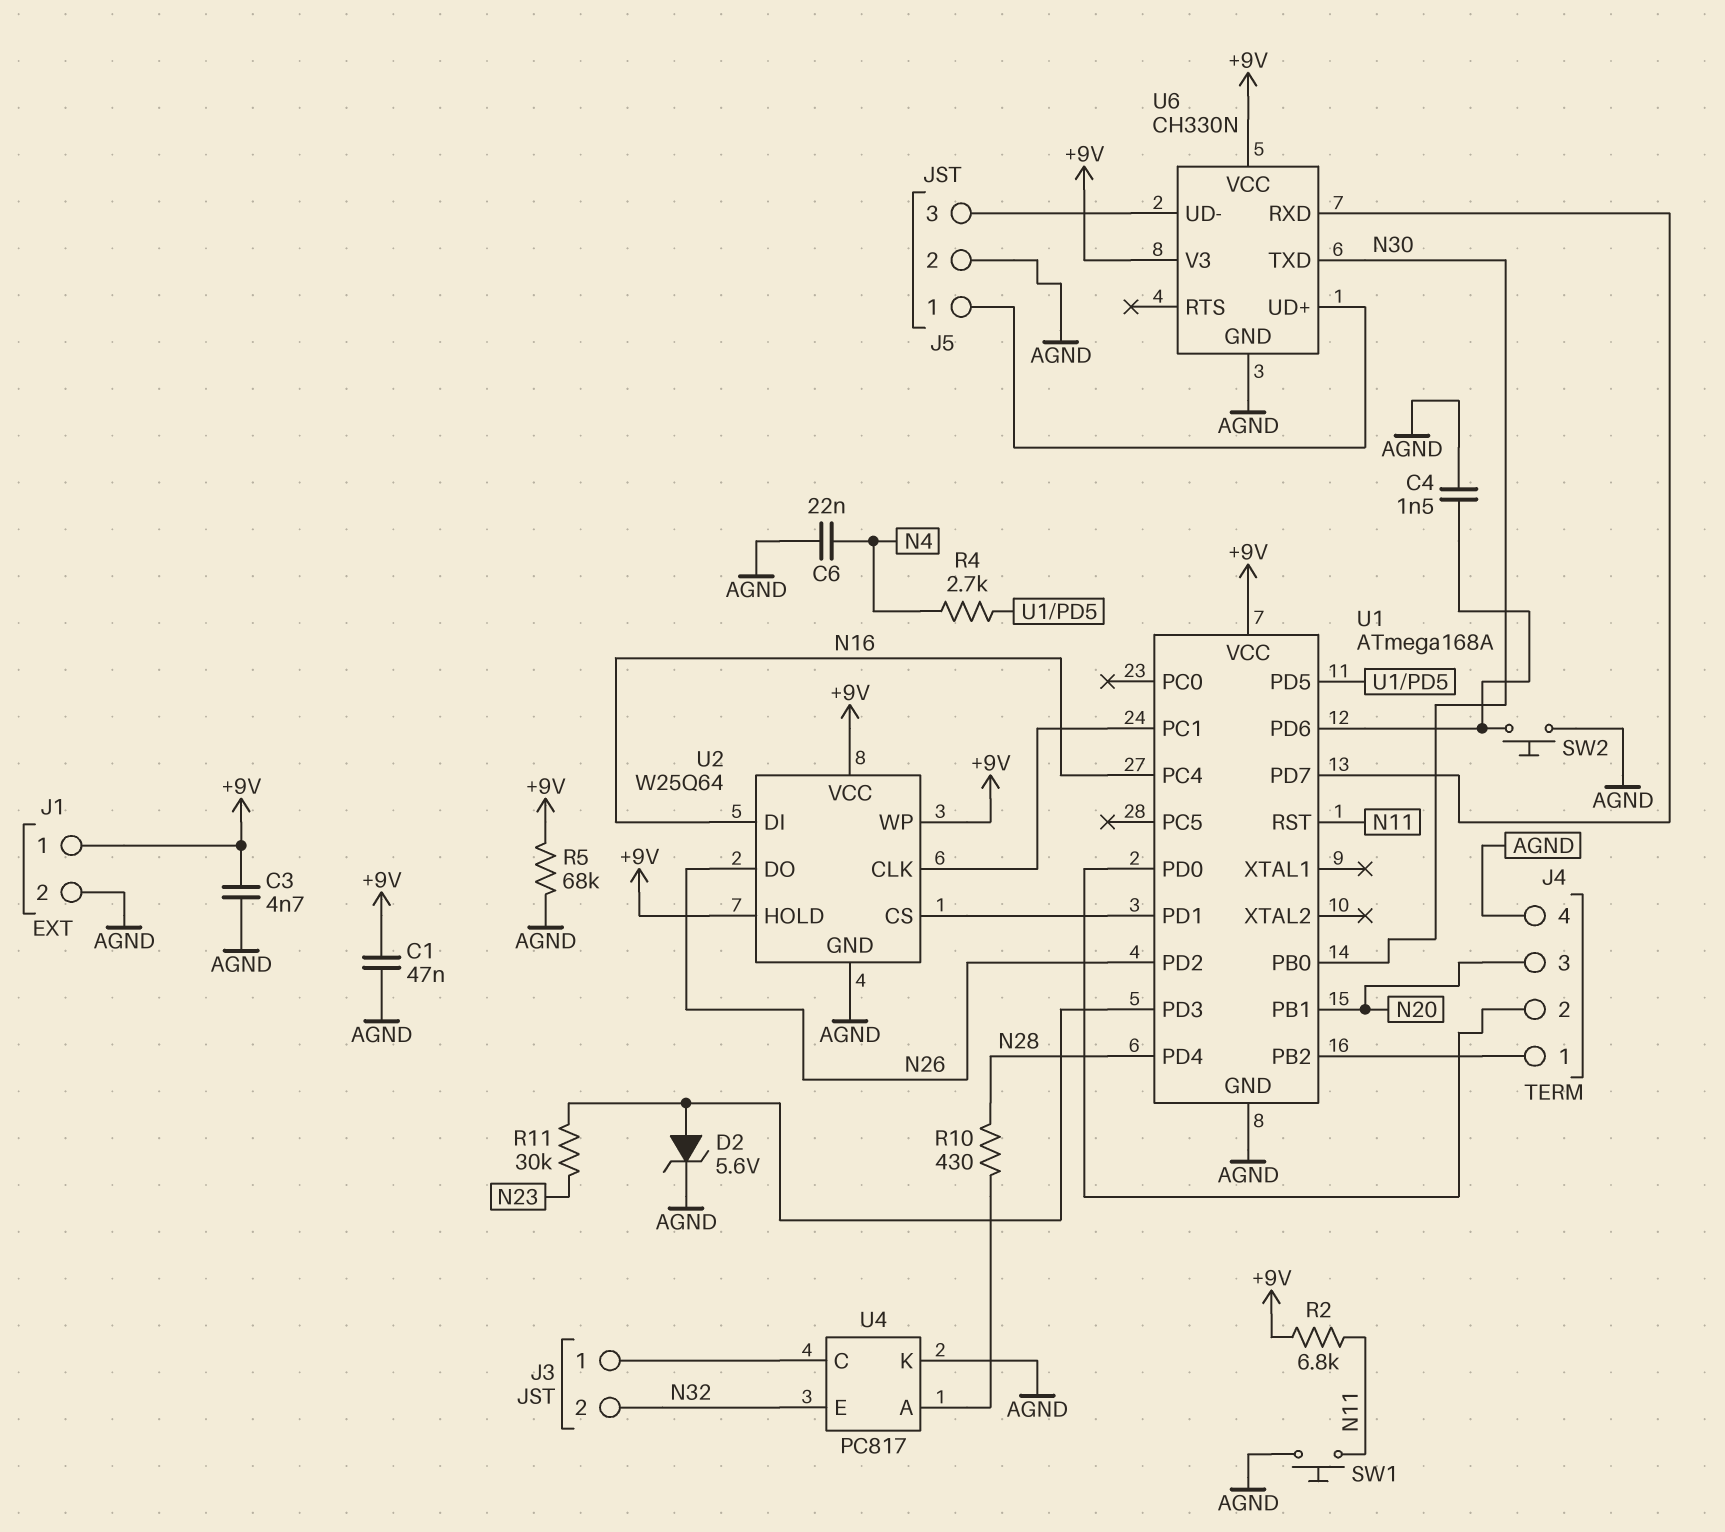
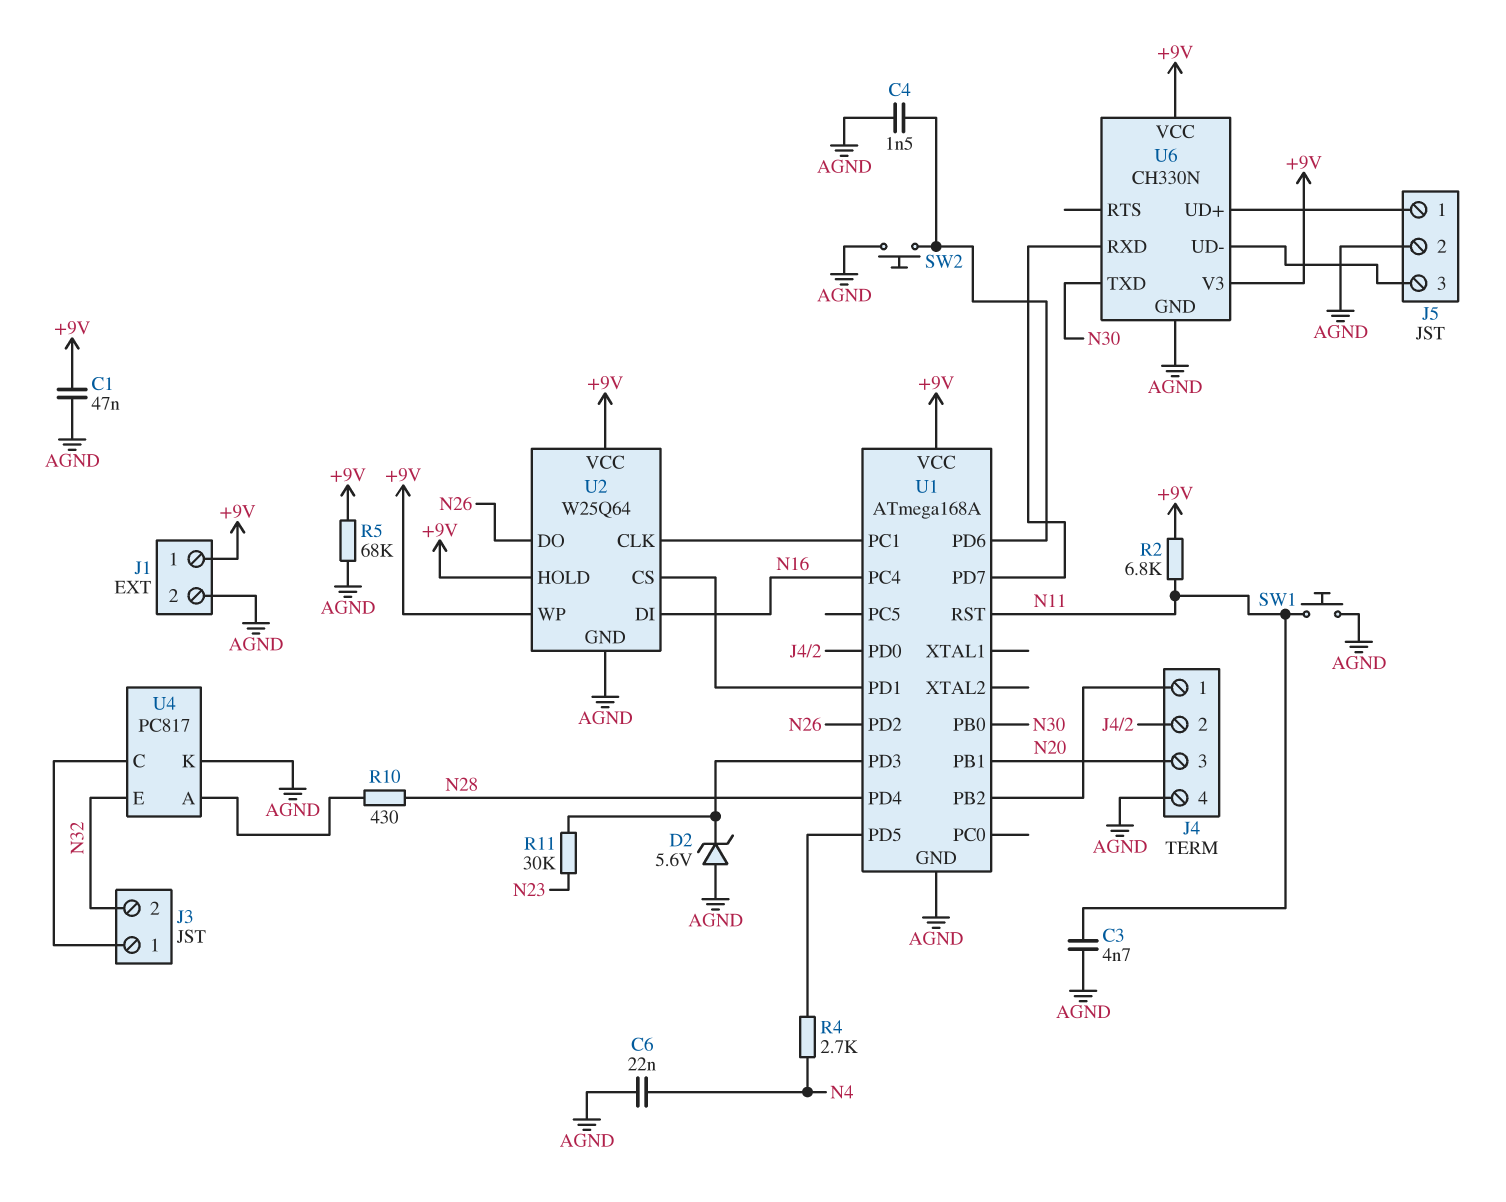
C3: 4.7nF (+9V, AGND) -> 4.7nF (AGND, N11)
D2: zener 5.6V (A U1/PD3, K AGND) -> zener 5.6V (A AGND, K U1/PD3)

